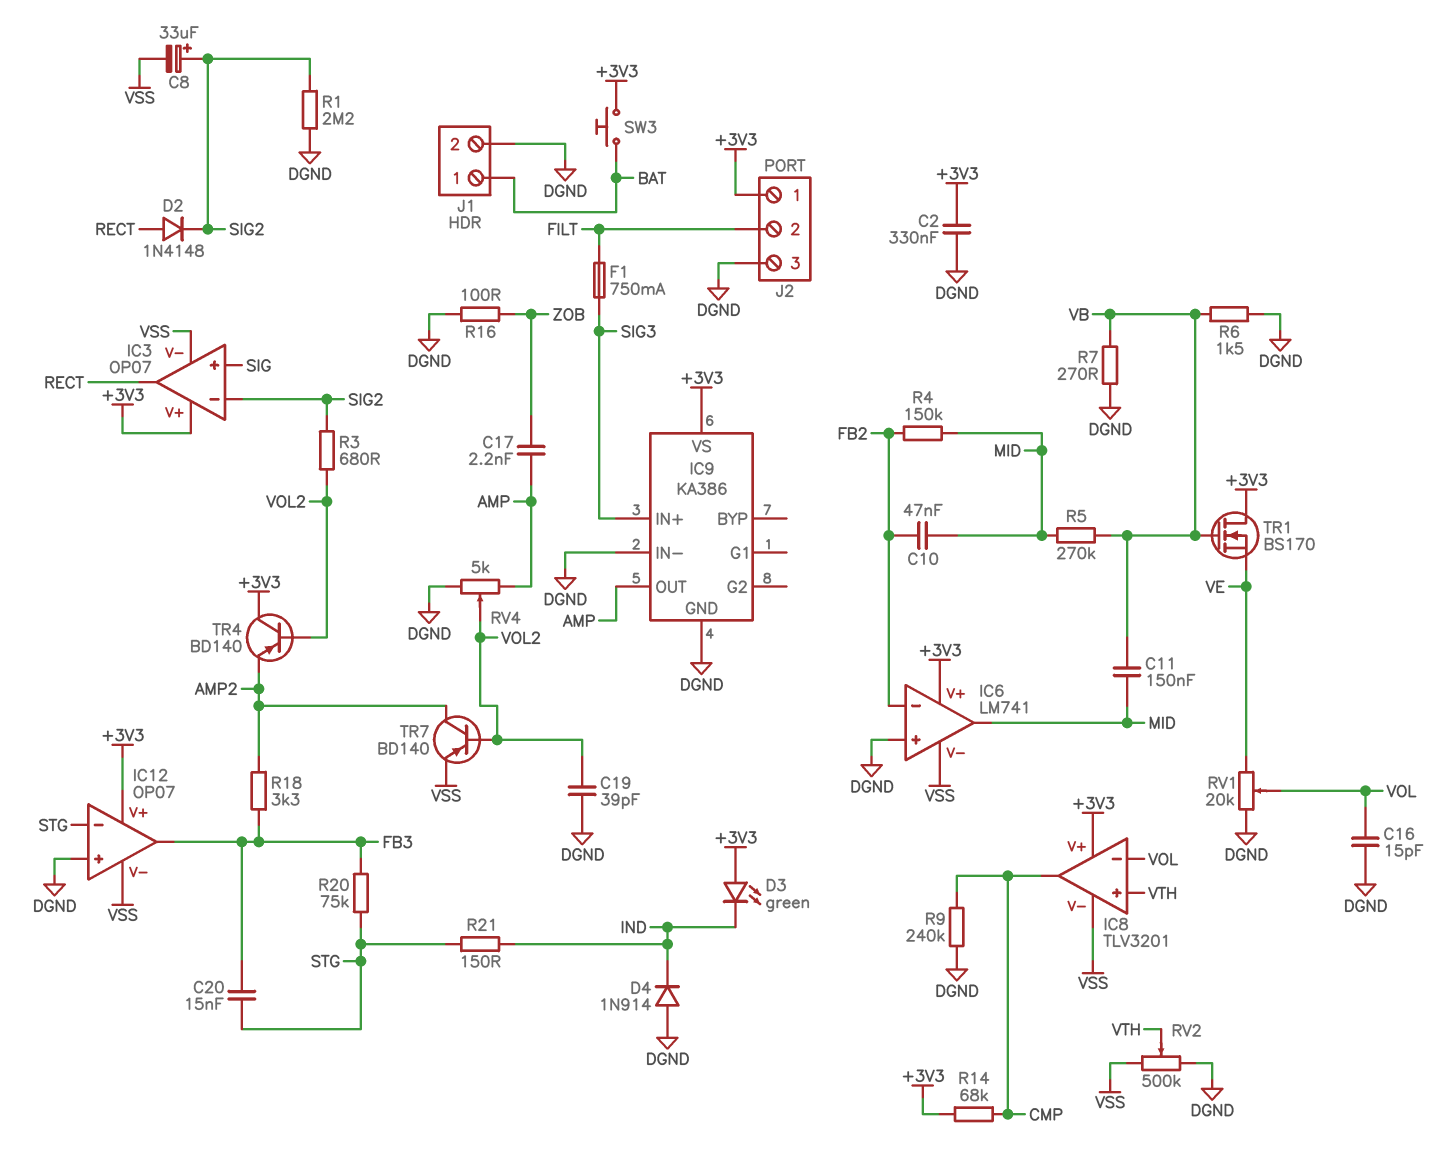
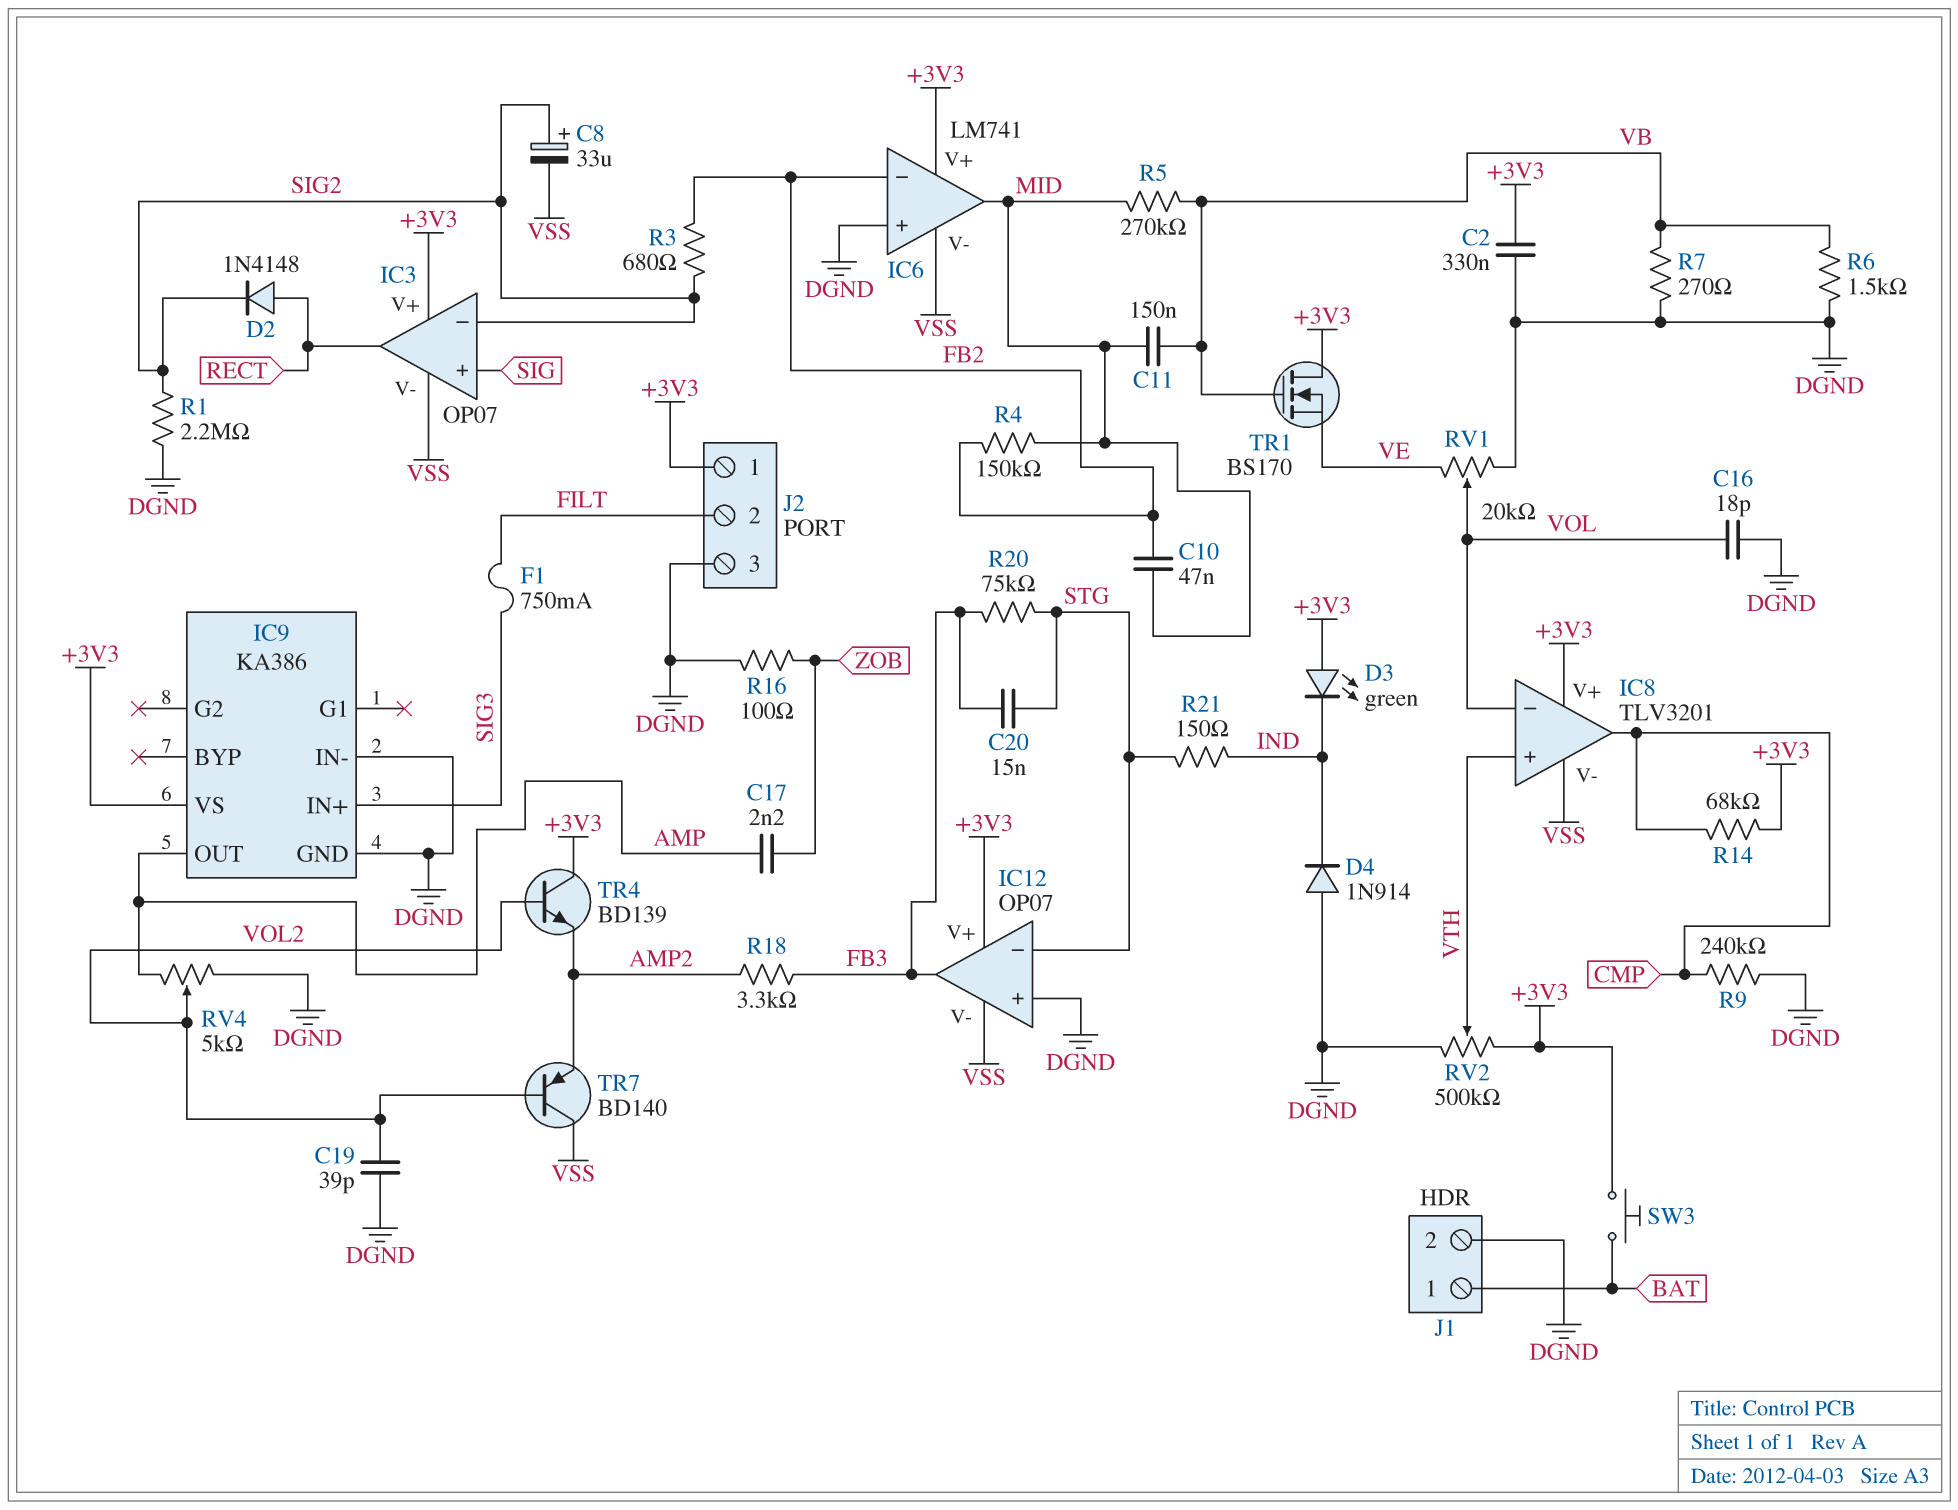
C16: 15pF (DGND, VOL) -> 18pF (DGND, VOL)
R3: 680 (SIG2, VOL2) -> 680 (FB2, SIG2)
RV2: 500k (DGND, VSS, wiper VTH) -> 500k (+3V3, DGND, wiper VTH)
TR4: PNP BD140 (B VOL2, C +3V3, E AMP2) -> NPN BD139 (B VOL2, C +3V3, E AMP2)
TR7: PNP BD140 (B VOL2, C AMP2, E VSS) -> PNP BD140 (B VOL2, C VSS, E AMP2)

